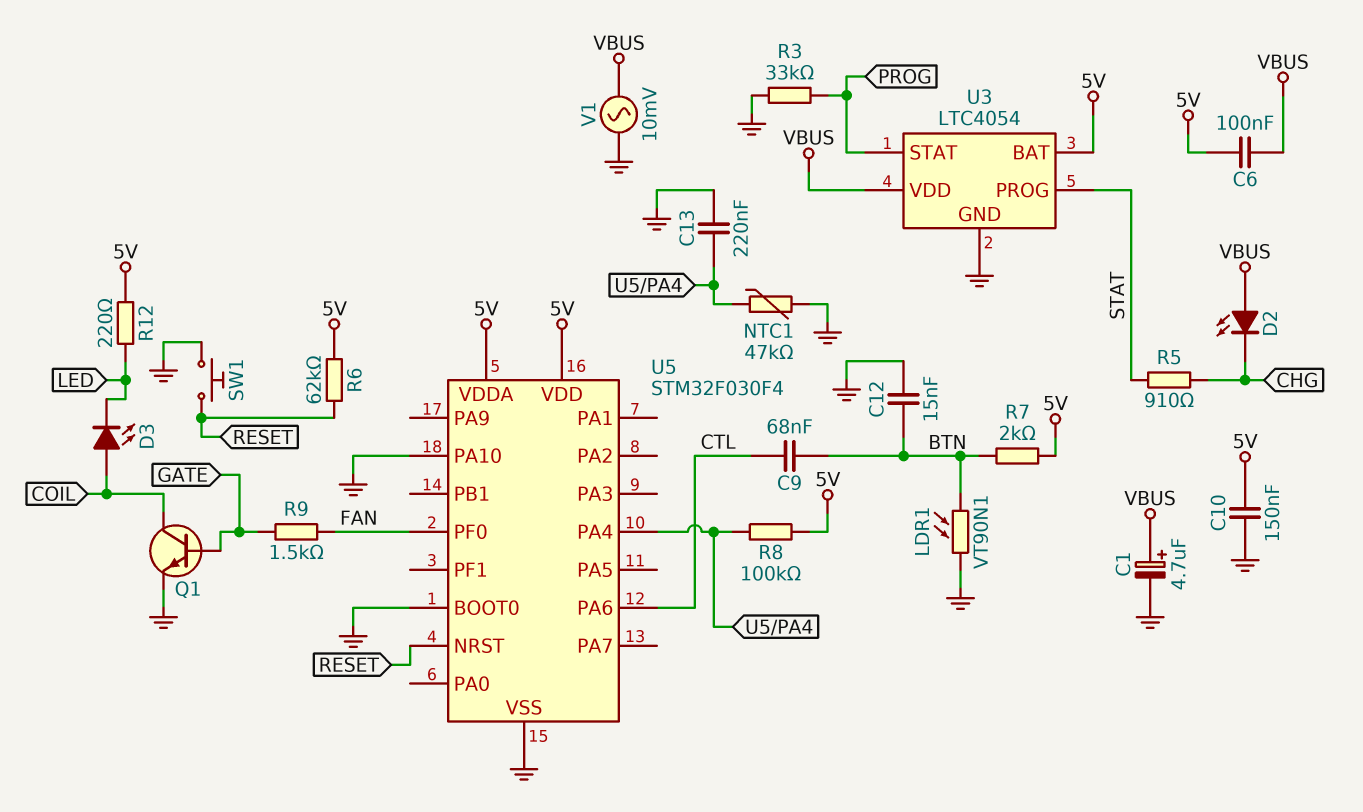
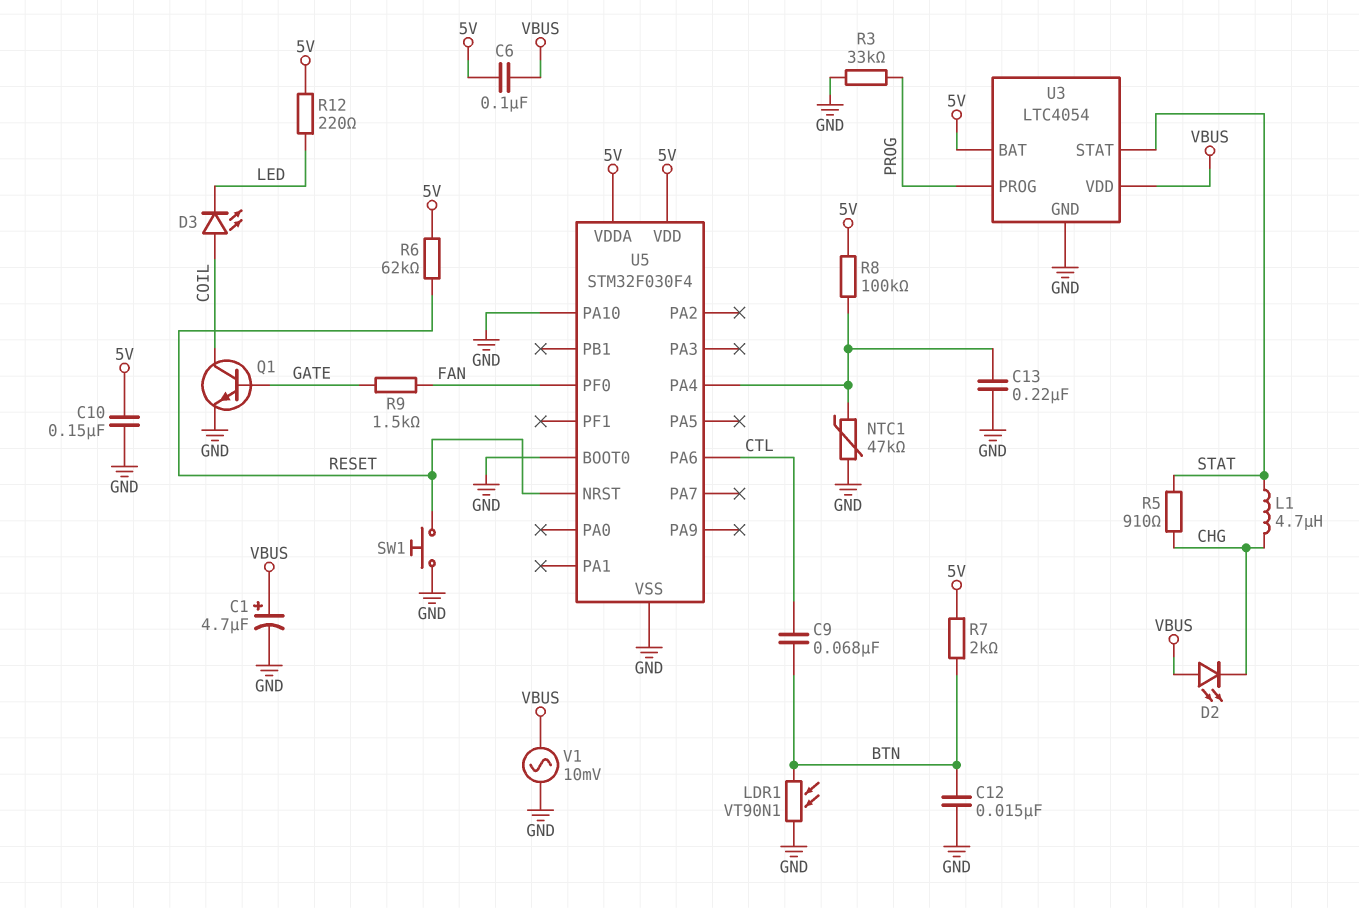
L1: none -> 4.7uH (CHG, STAT)
U3 pin PROG: STAT -> PROG
U3 pin STAT: PROG -> STAT

